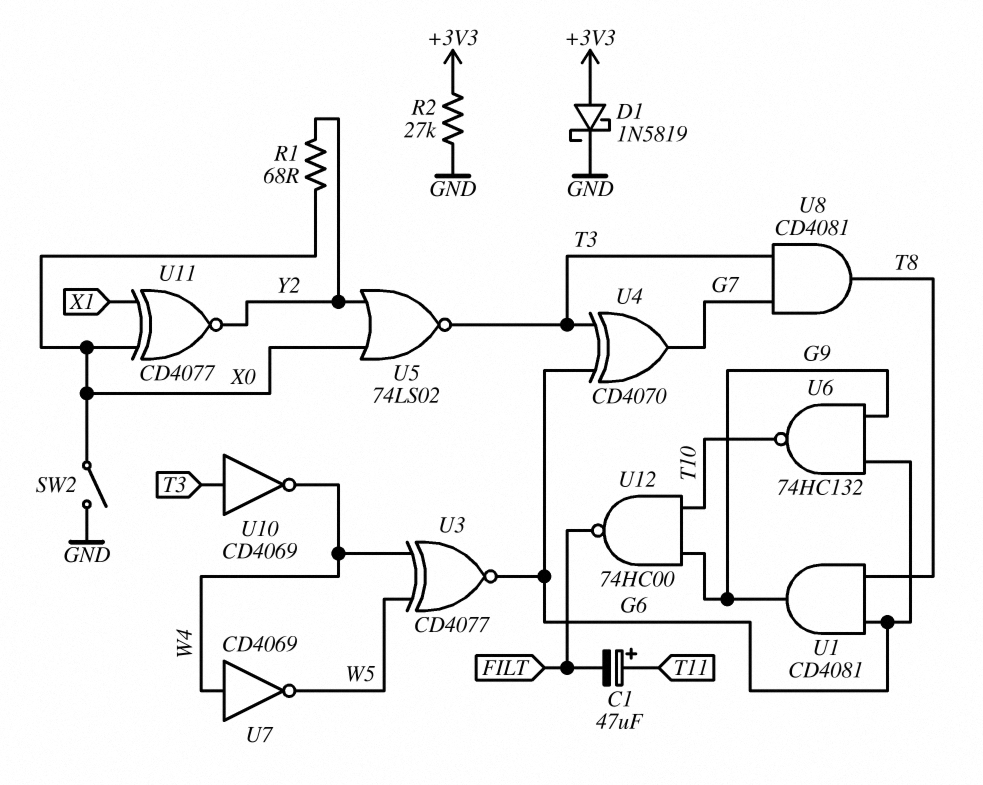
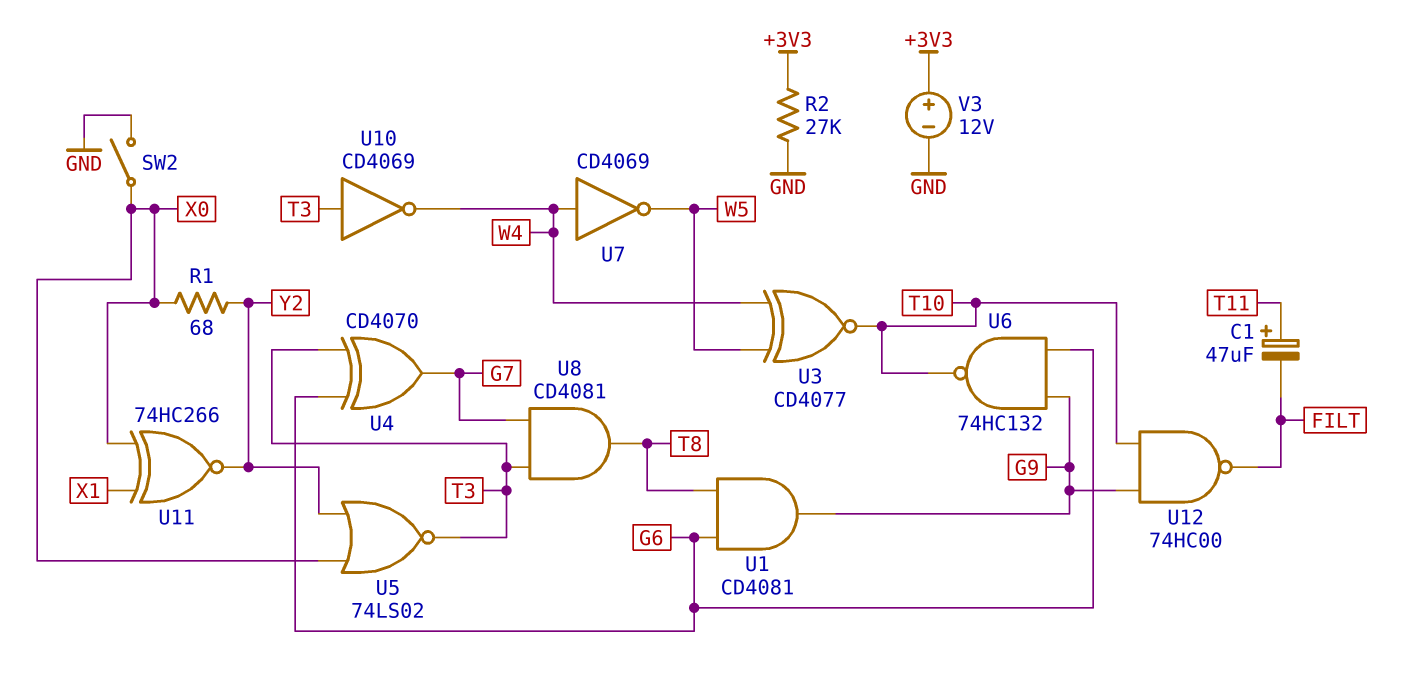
D1: schottky 1N5819 (A +3V3, K GND) -> none
U3: XNOR CD4077 (in W4, in W5, out G6) -> XNOR CD4077 (in W4, in W5, out T10)
U11: XNOR CD4077 (in X0, in X1, out Y2) -> XNOR 74HC266 (in X0, in X1, out Y2)
V3: none -> 12V (plus +3V3, minus GND)

